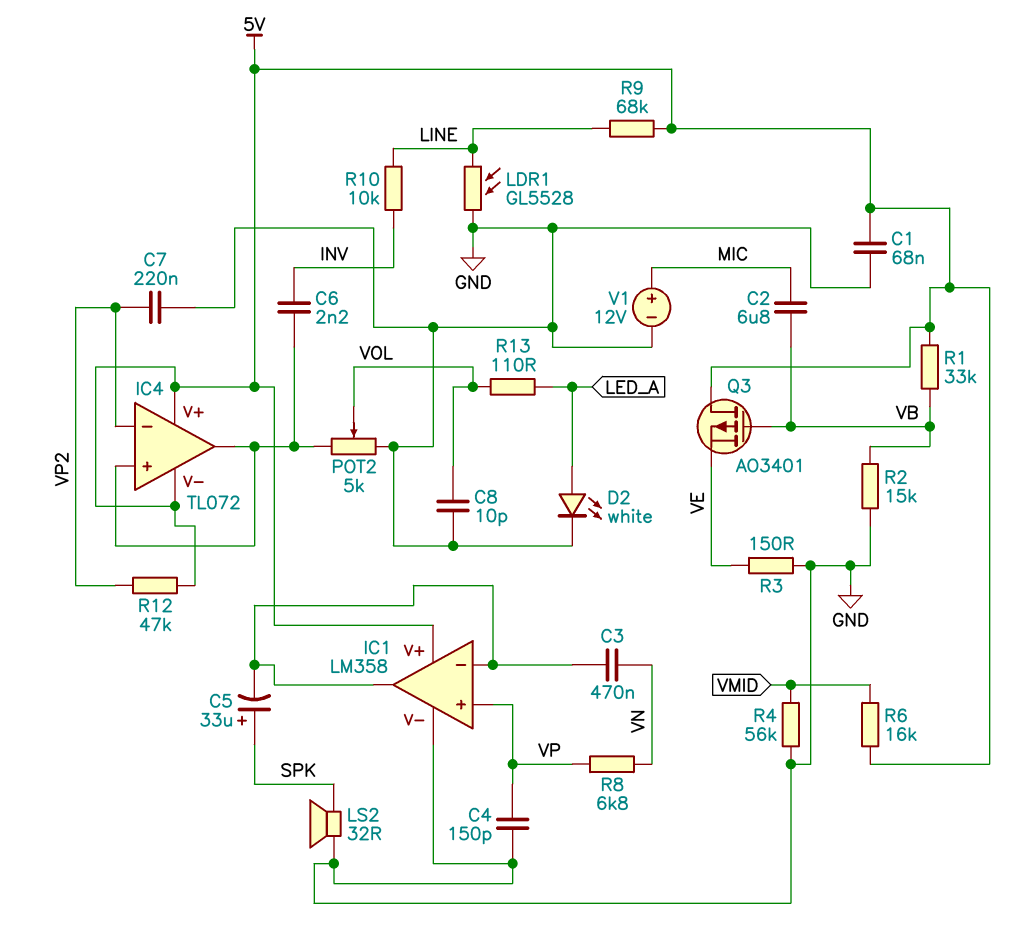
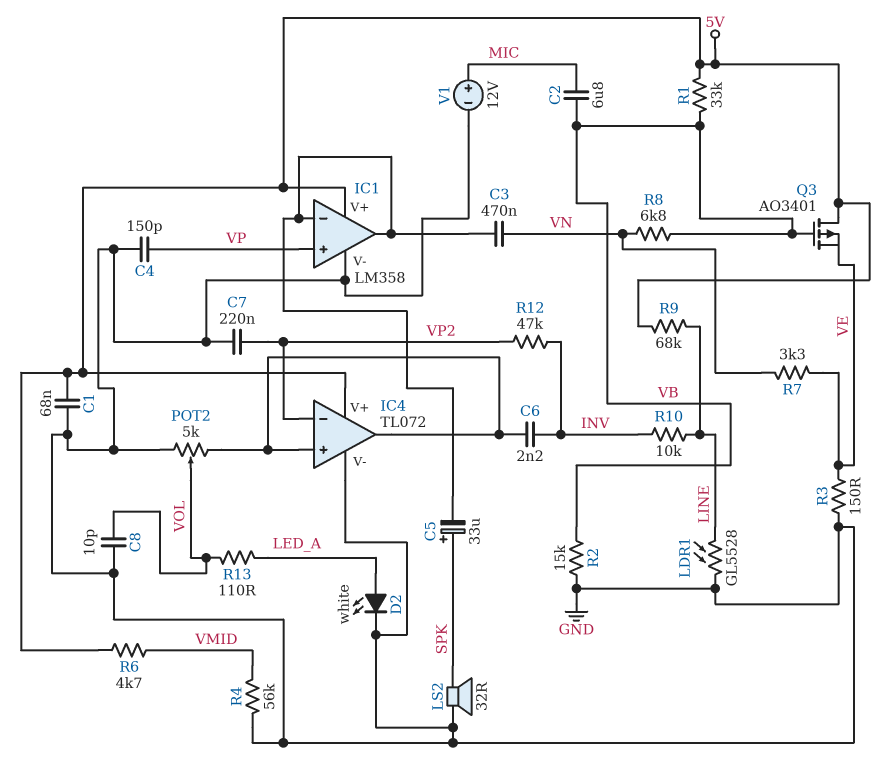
IC4 pin V-: 5V -> GND
R6: 16k (5V, VMID) -> 4.7k (5V, VMID)
R7: none -> 3.3k (VE, VN)
R8: 6.8k (VN, VP) -> 6.8k (VB, VN)
R12: 47k (5V, VP2) -> 47k (INV, VP2)

